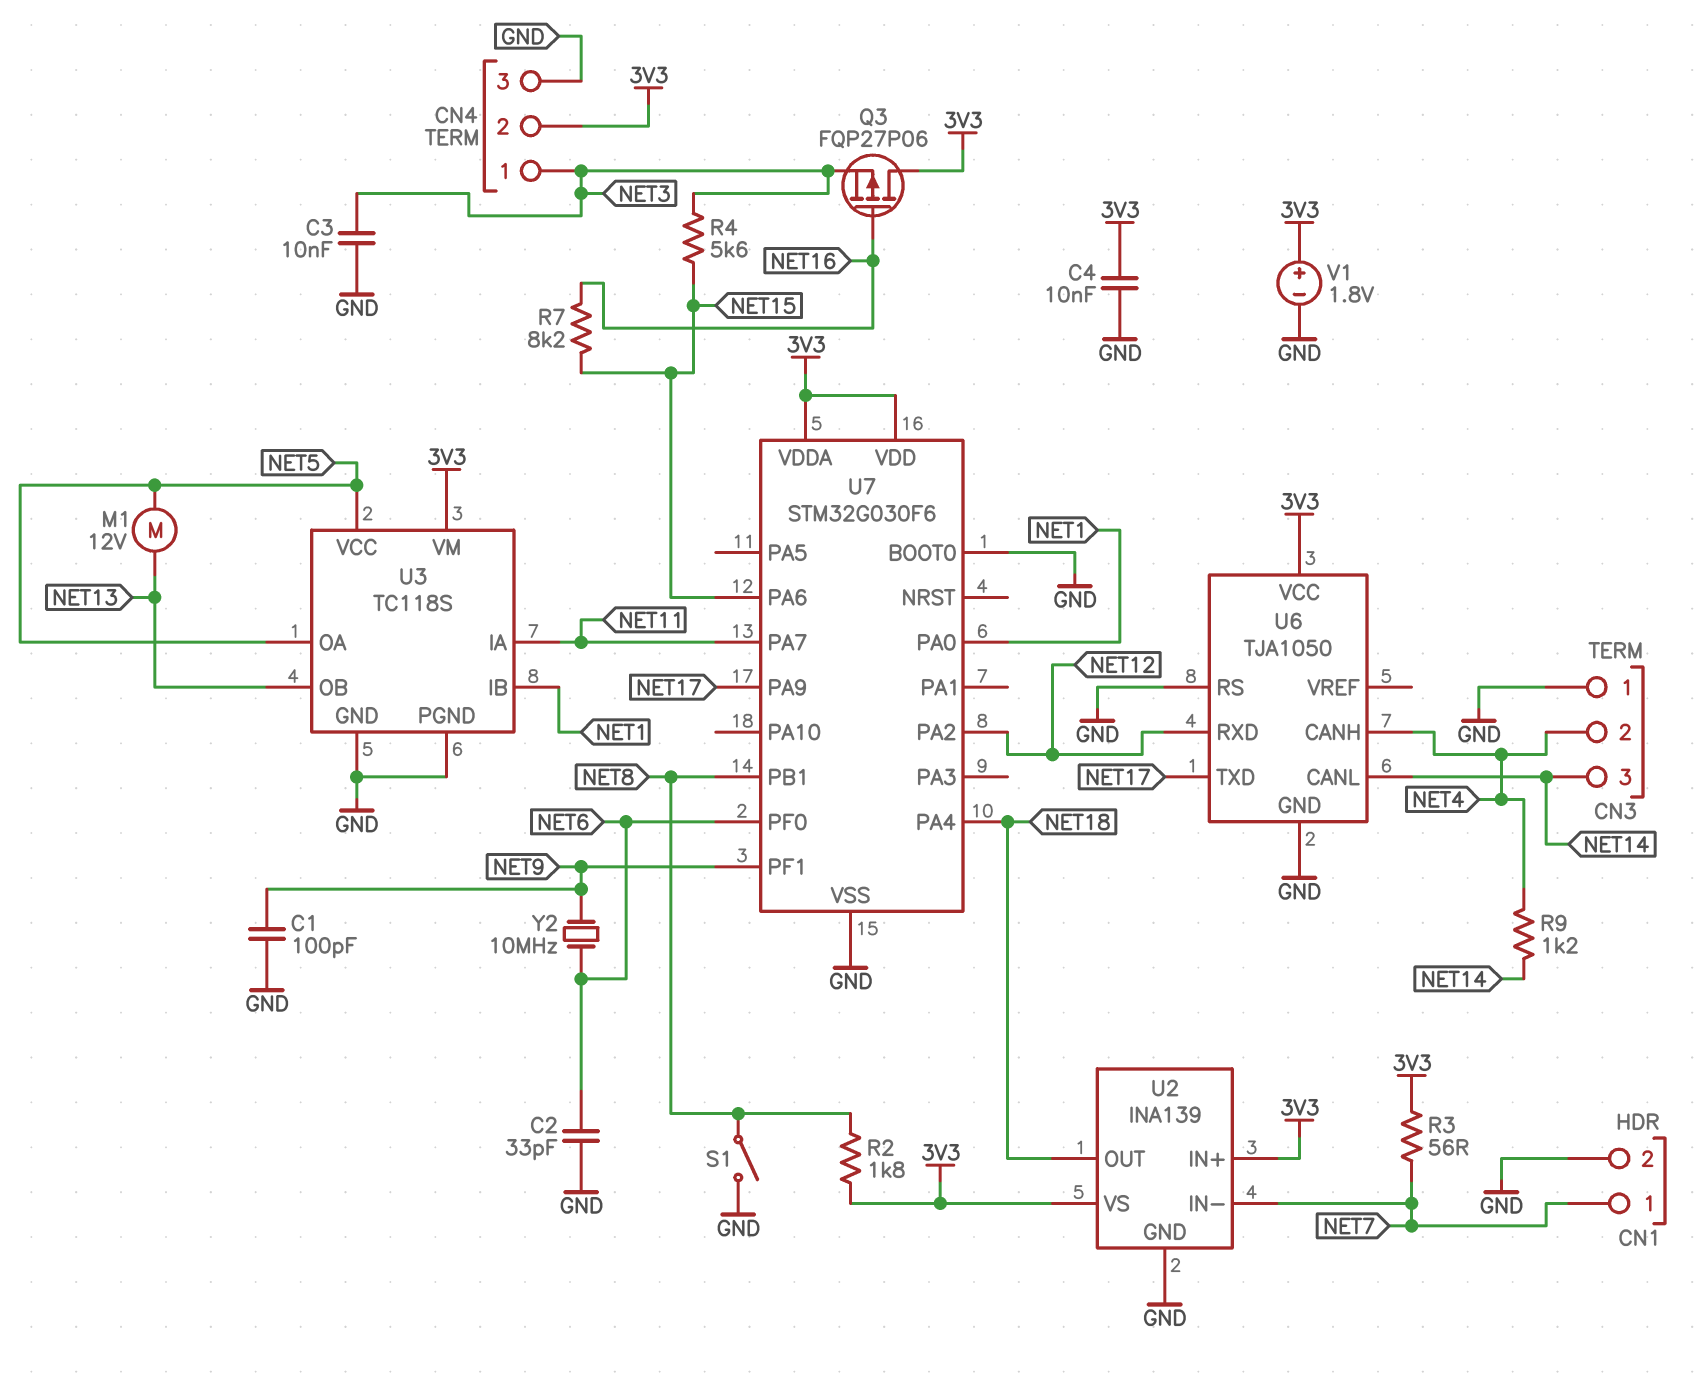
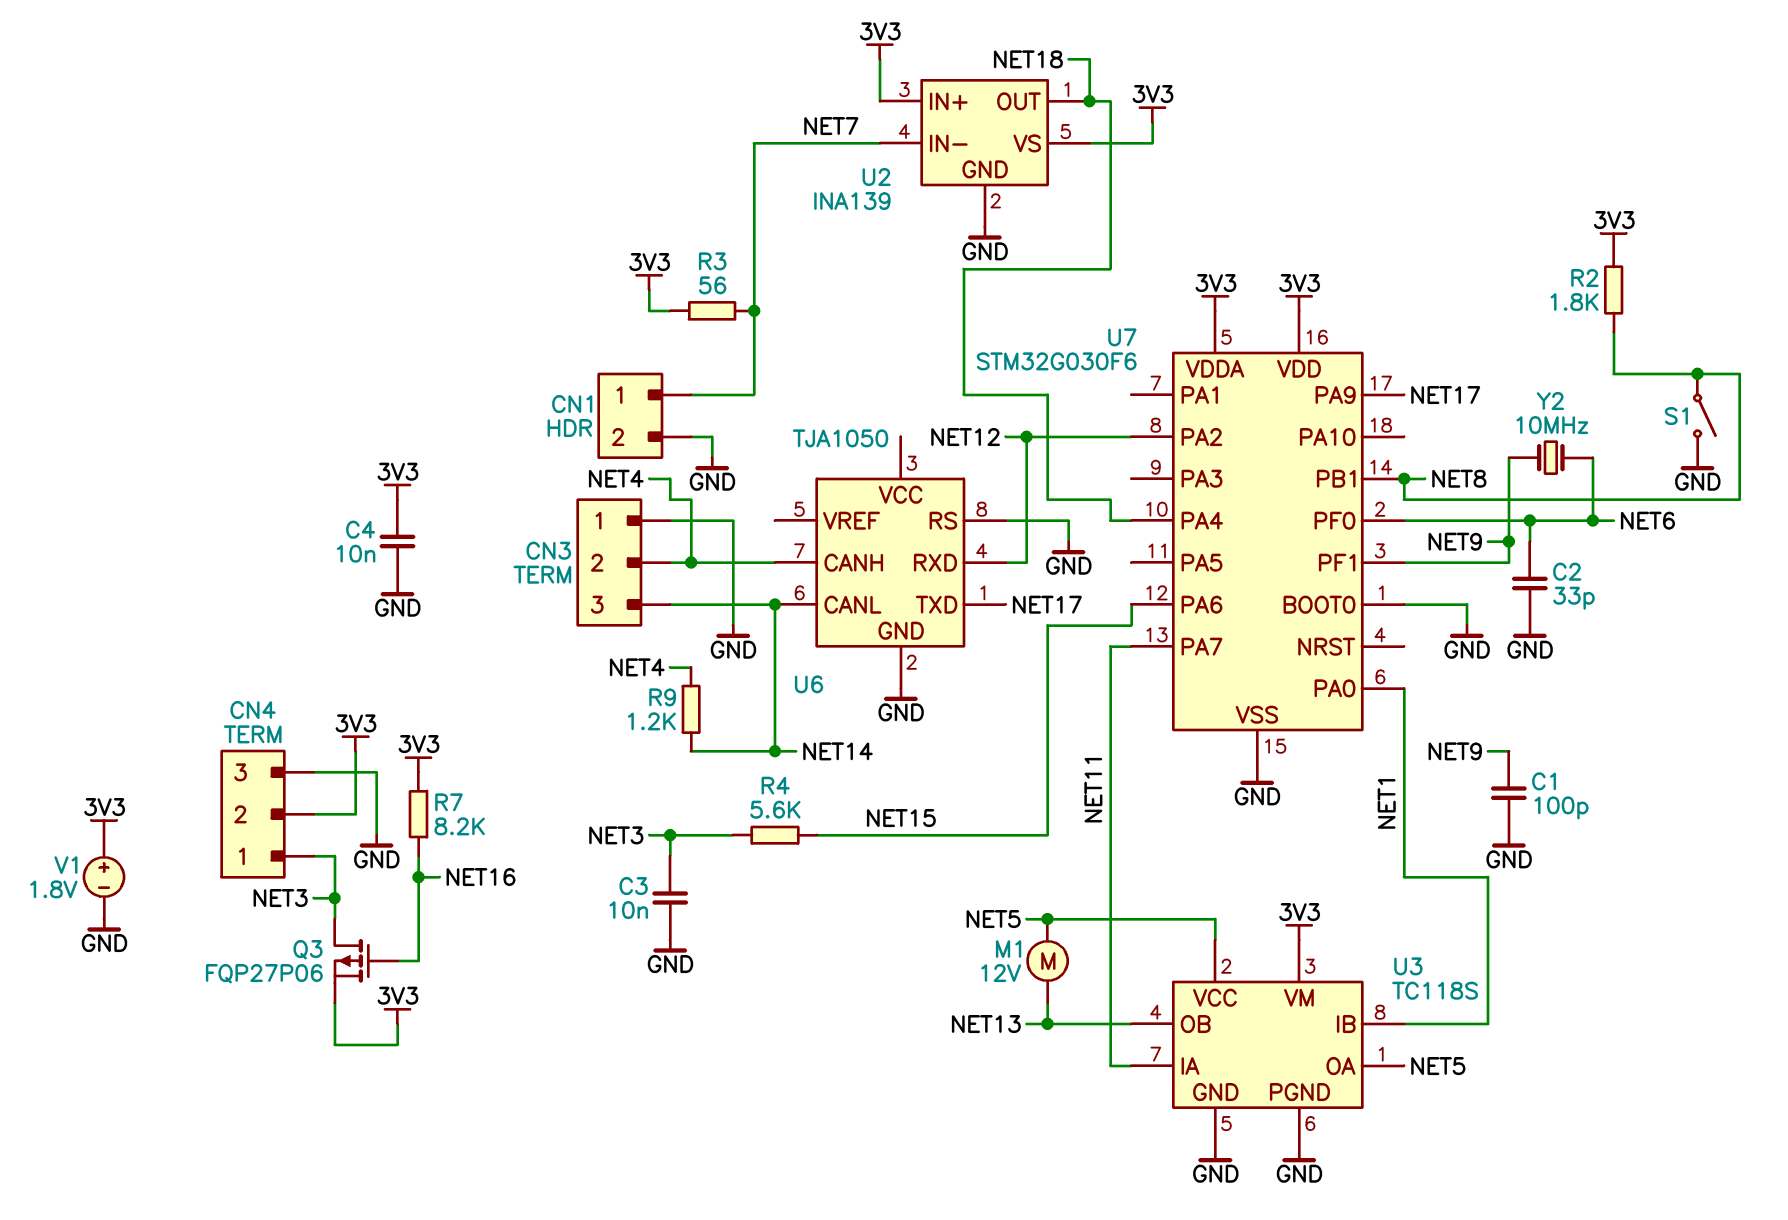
Q3: PMOS FQP27P06 (G NET16, D 3V3, S NET3) -> PMOS FQP27P06 (G NET16, D NET3, S 3V3)
R7: 8.2k (NET15, NET16) -> 8.2k (3V3, NET16)
U6 pin VCC: 3V3 -> none

